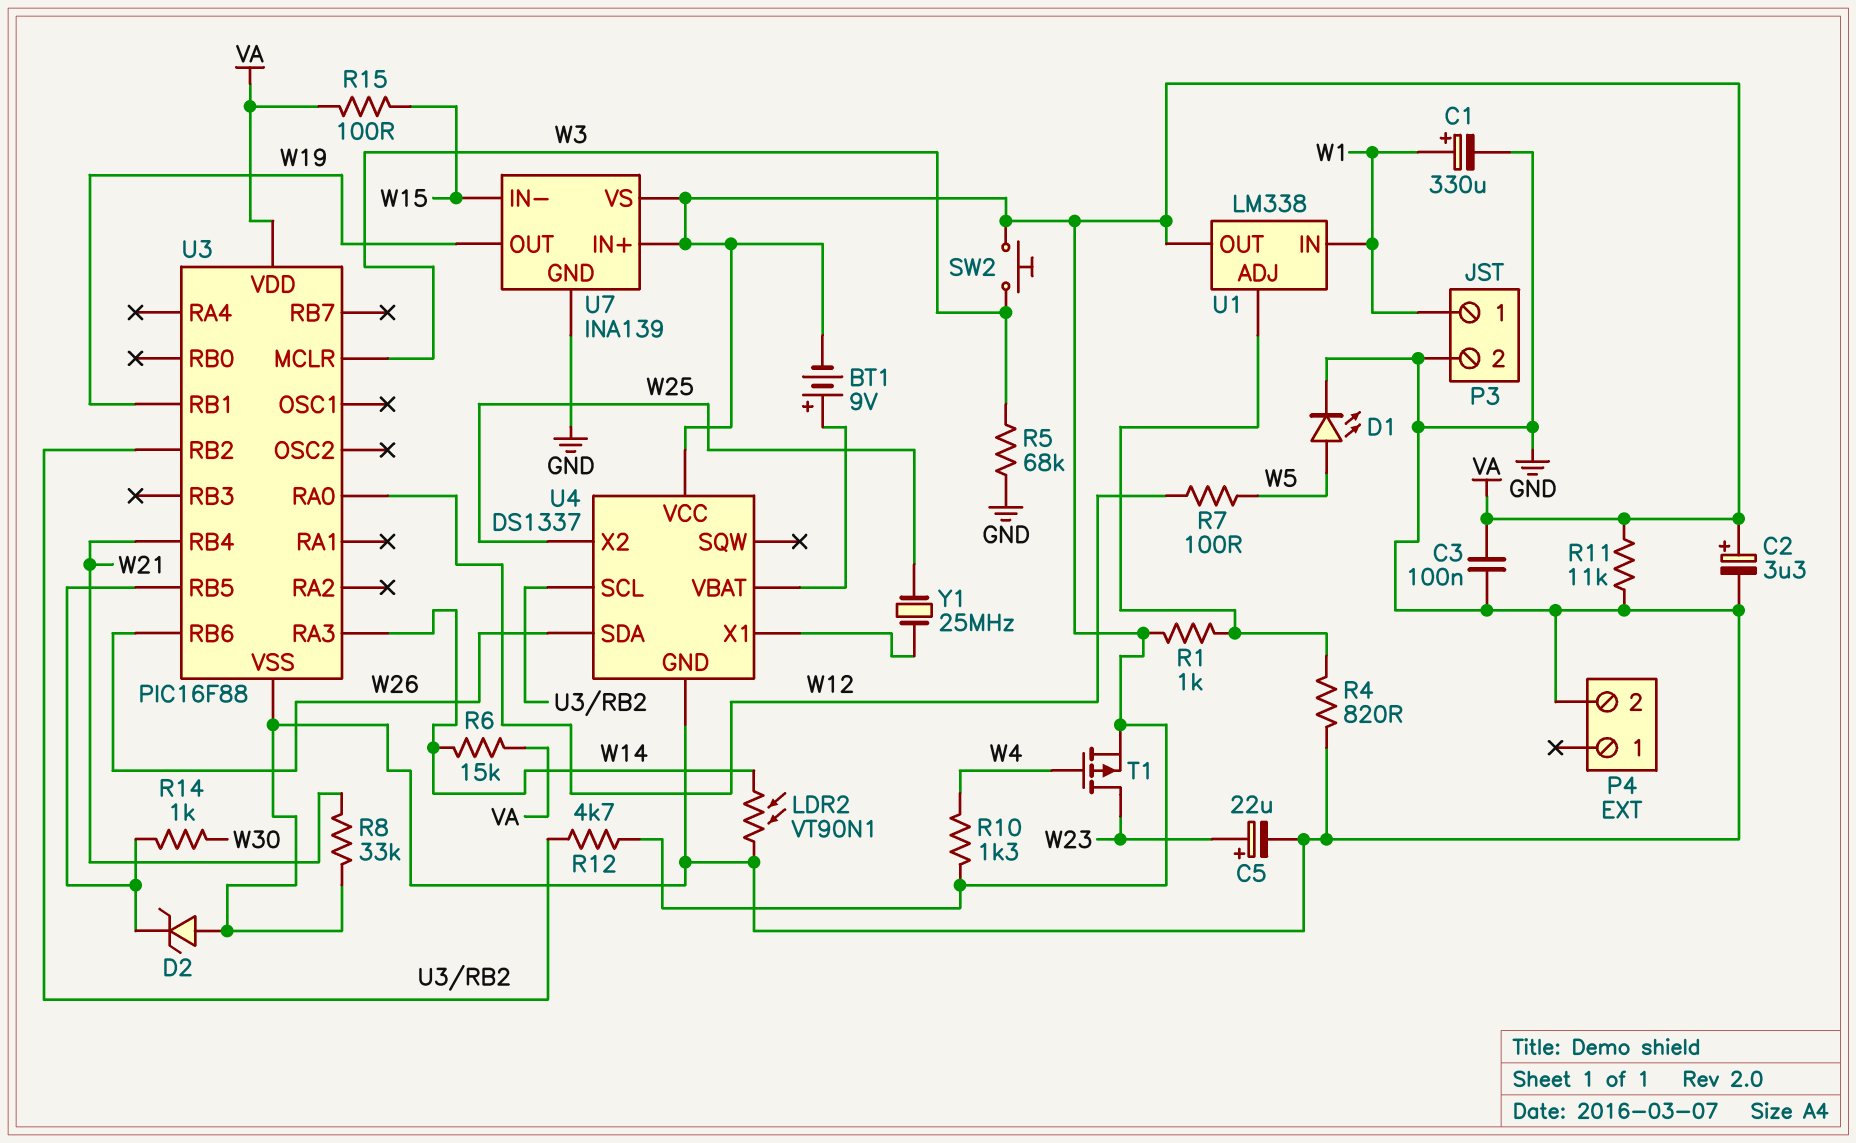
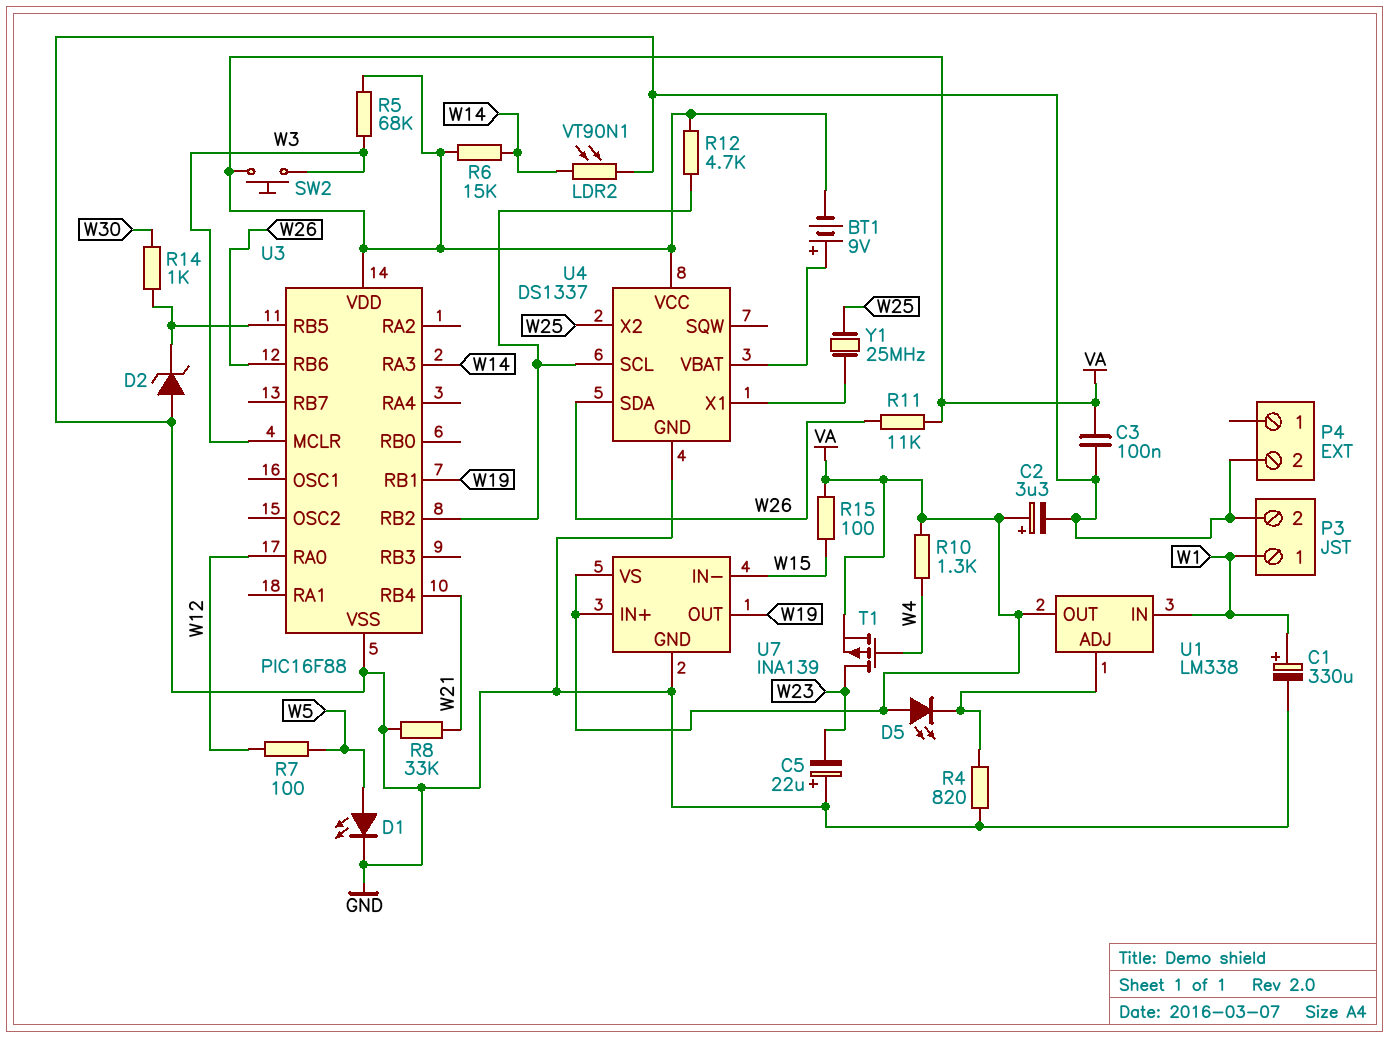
C5: 22uF (plus W23, minus GND) -> 22uF (plus GND, minus W23)
D5: none -> LED (A VA, K U1/ADJ)
R1: 1k (U1/ADJ, VA) -> none
R5: 68k (GND, W3) -> 68k (VA, W3)
R11: 11k (GND, VA) -> 11k (VA, W26)

